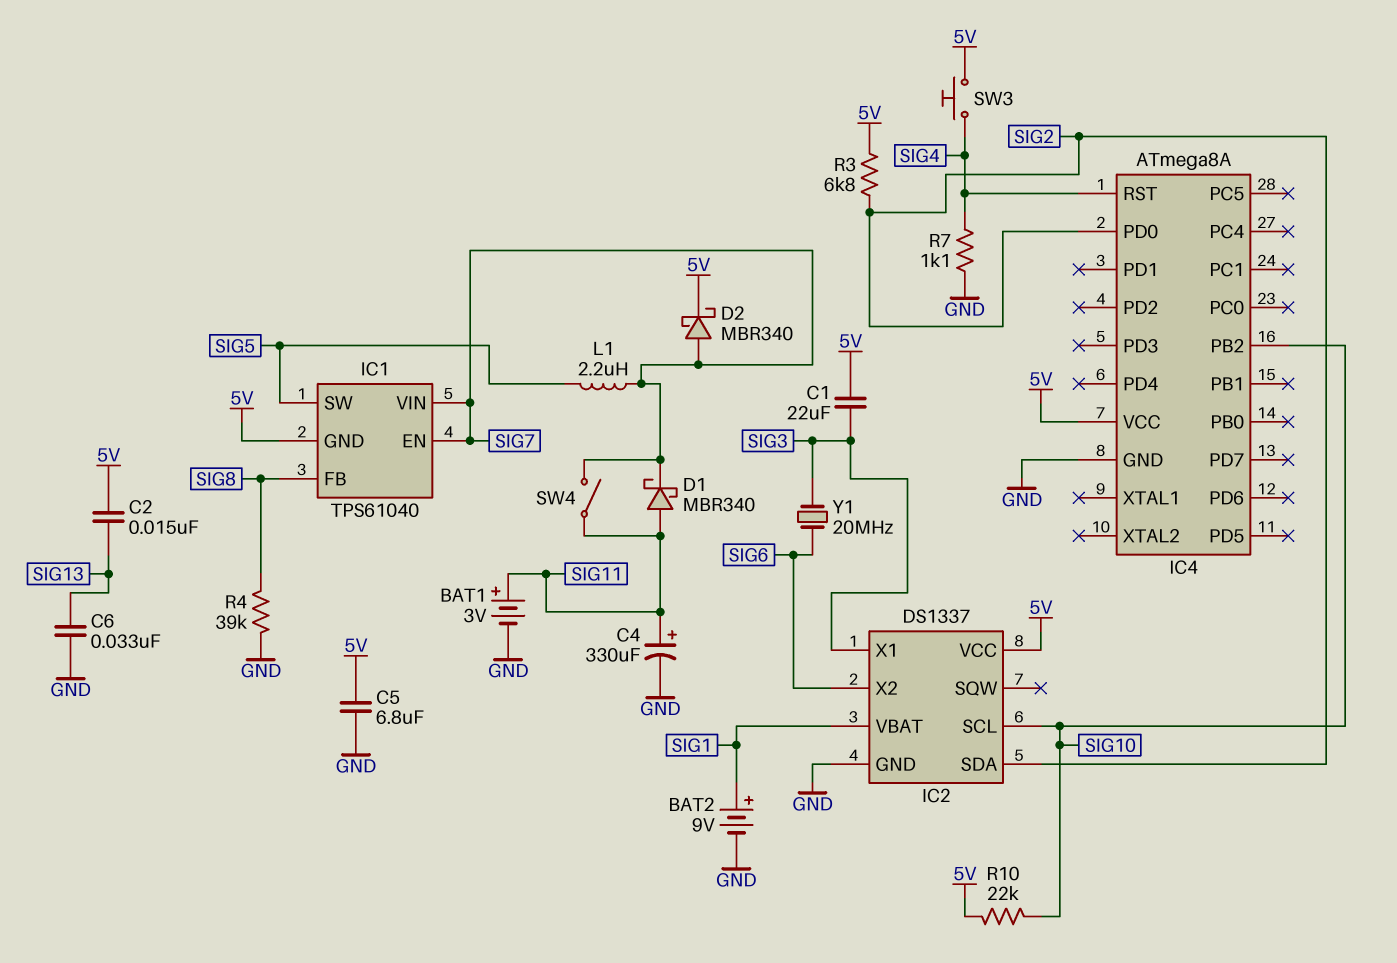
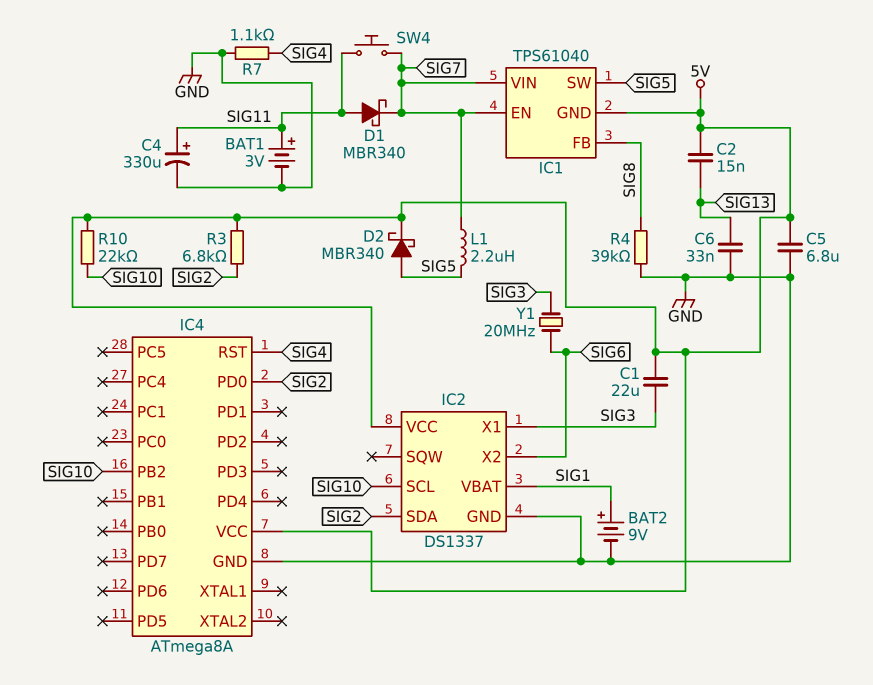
D2: schottky MBR340 (A SIG7, K 5V) -> schottky MBR340 (A SIG5, K 5V)
SW3: button (5V, SIG4) -> none
SW4: switch (SIG7, SIG11) -> button (SIG7, SIG11)

